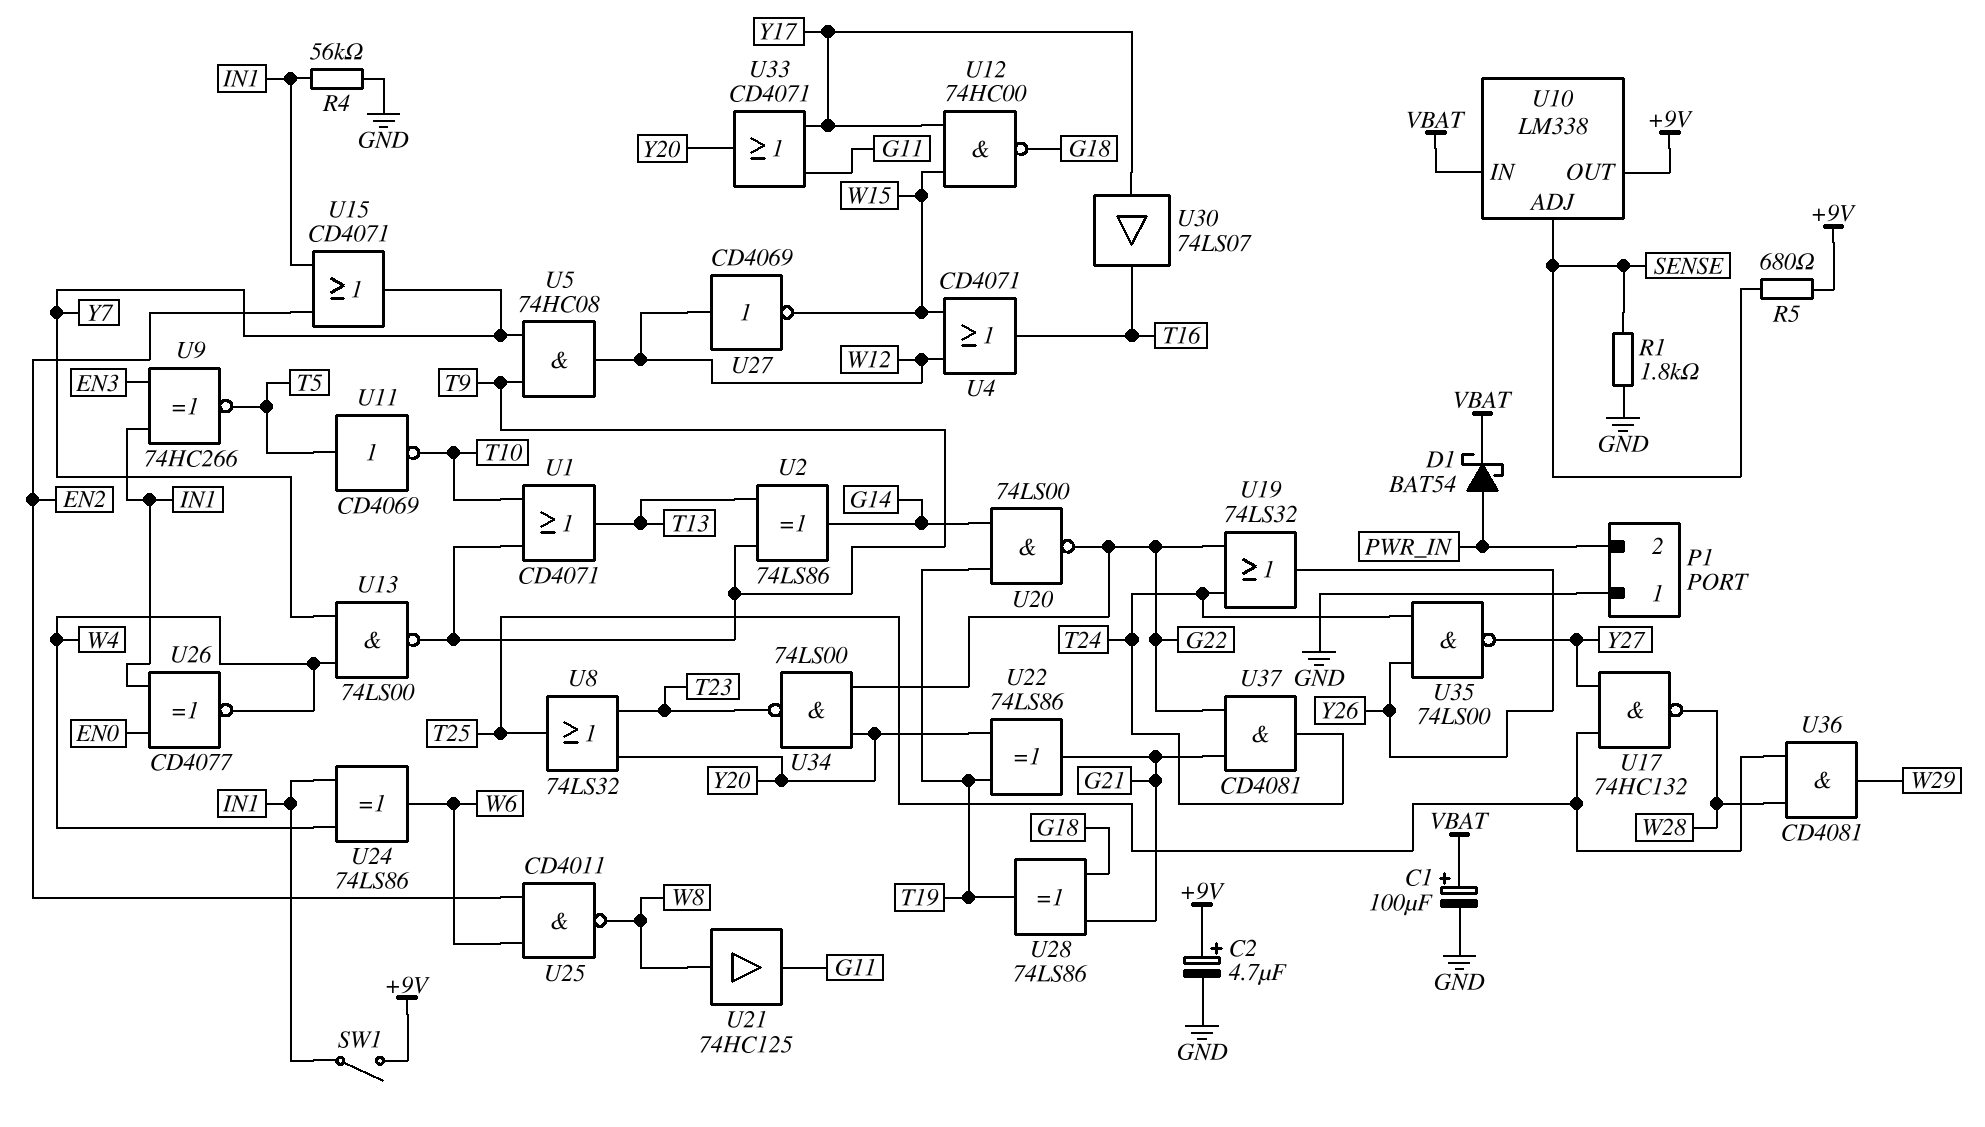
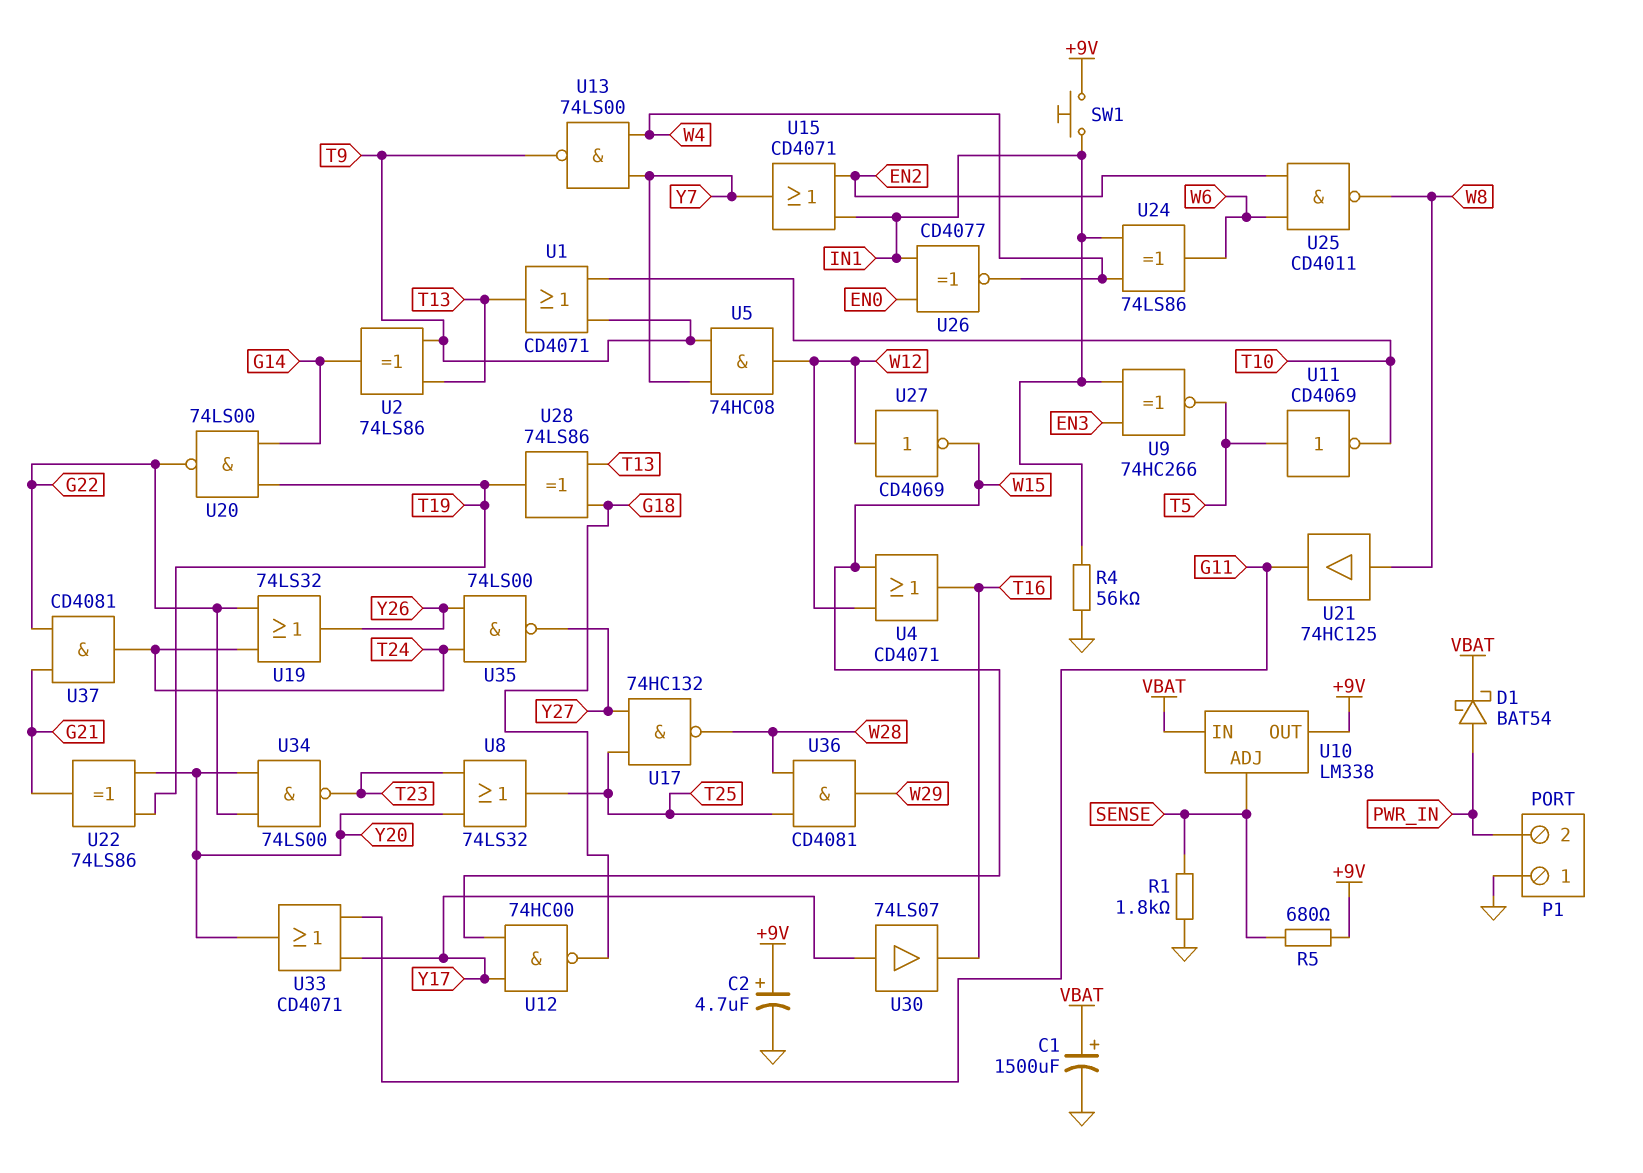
C1: 100uF (plus VBAT, minus GND) -> 1500uF (plus VBAT, minus GND)
SW1: switch (+9V, IN1) -> button (+9V, IN1)
U28: XOR 74LS86 (in G18, in G21, out T19) -> XOR 74LS86 (in G18, in T13, out T19)

